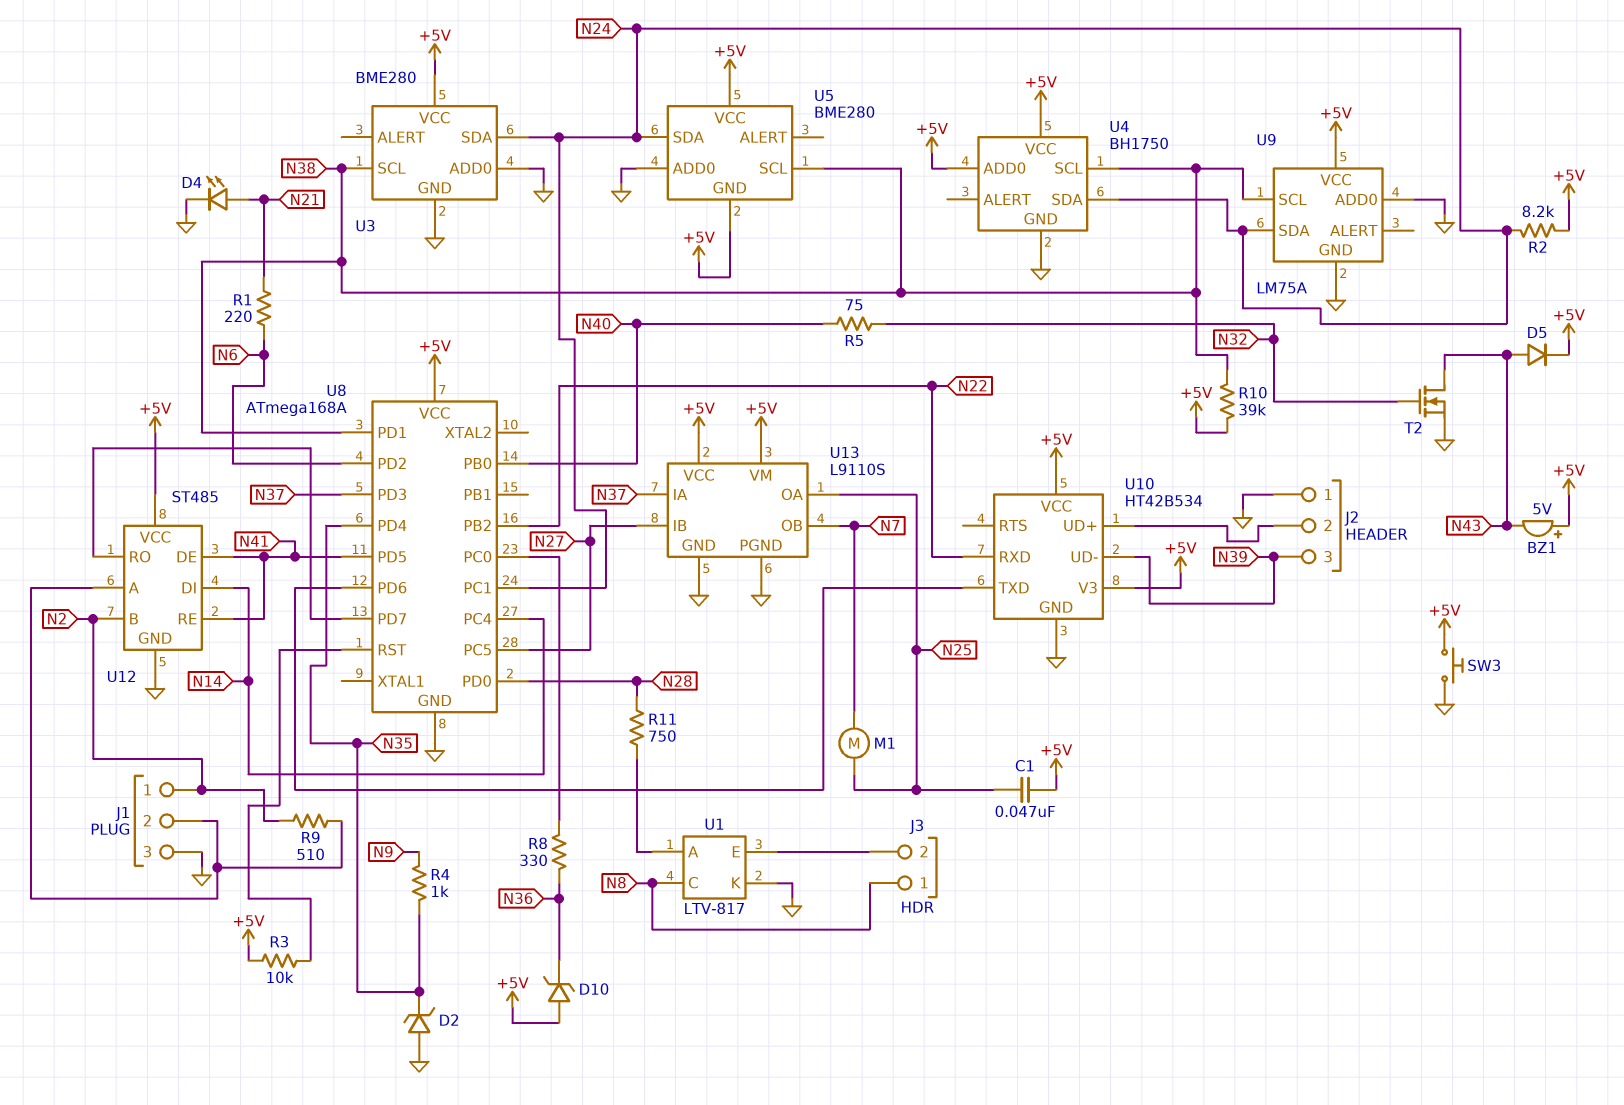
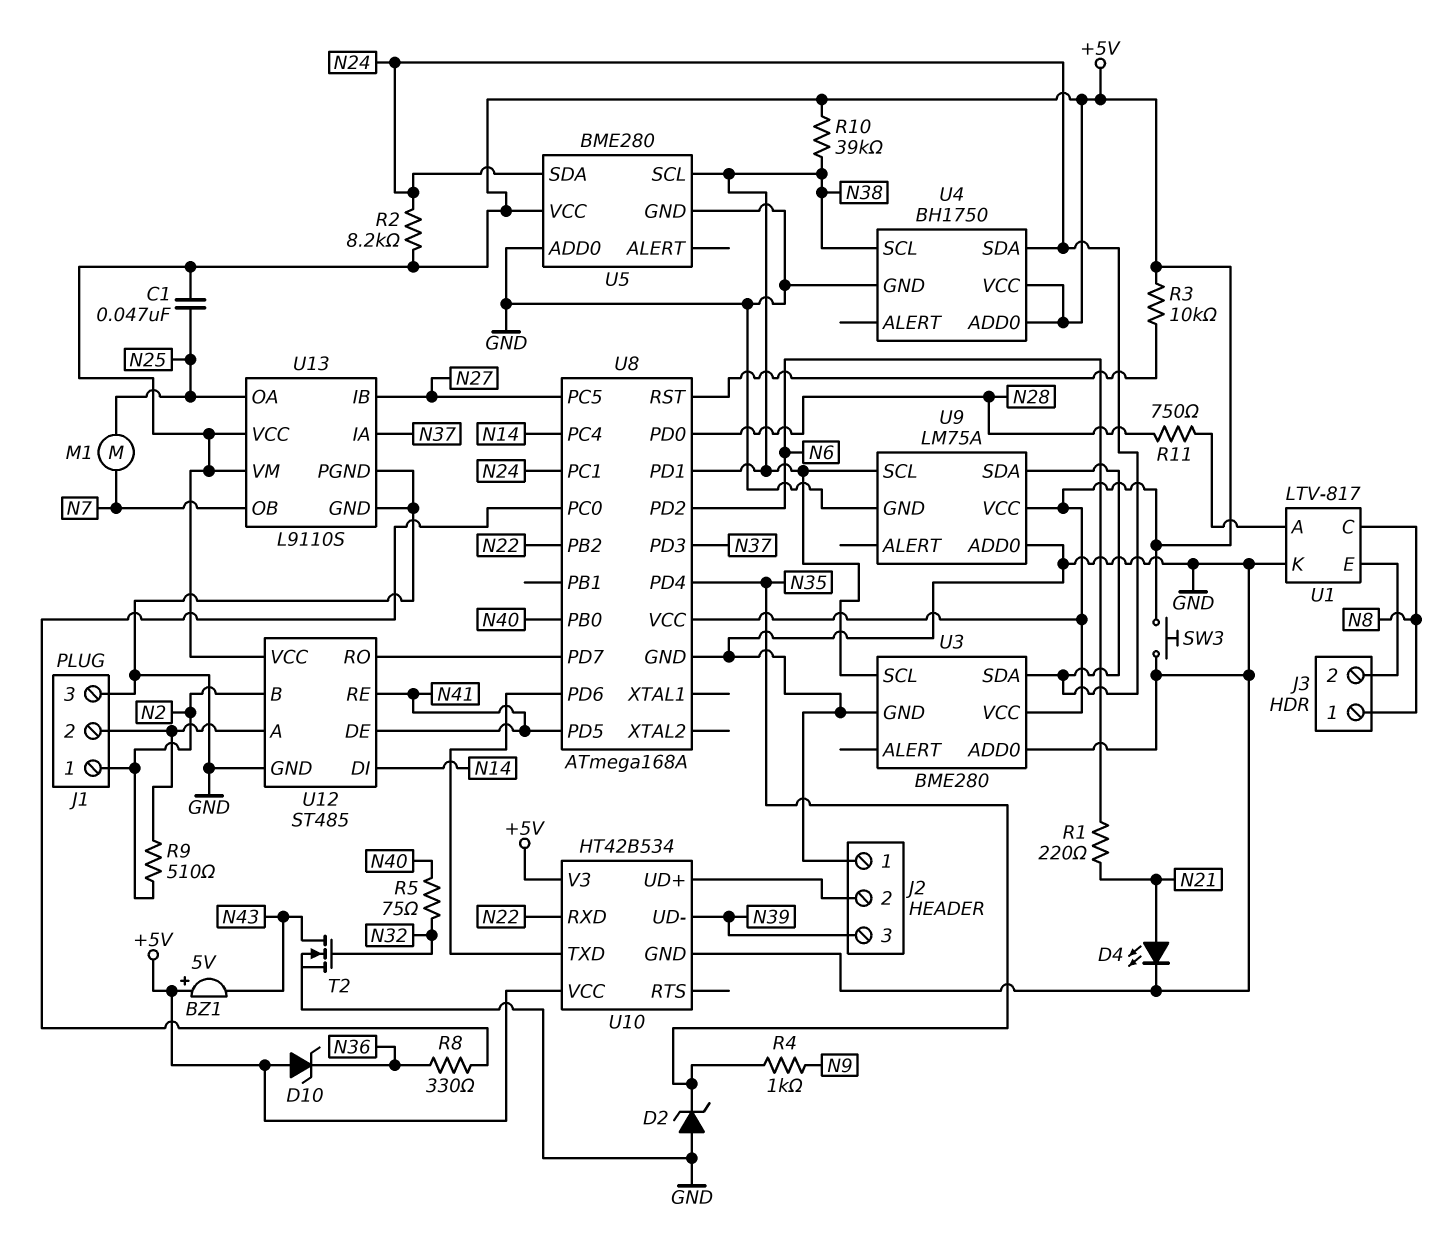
D5: diode (A N43, K +5V) -> none
U5 pin GND: +5V -> GND

